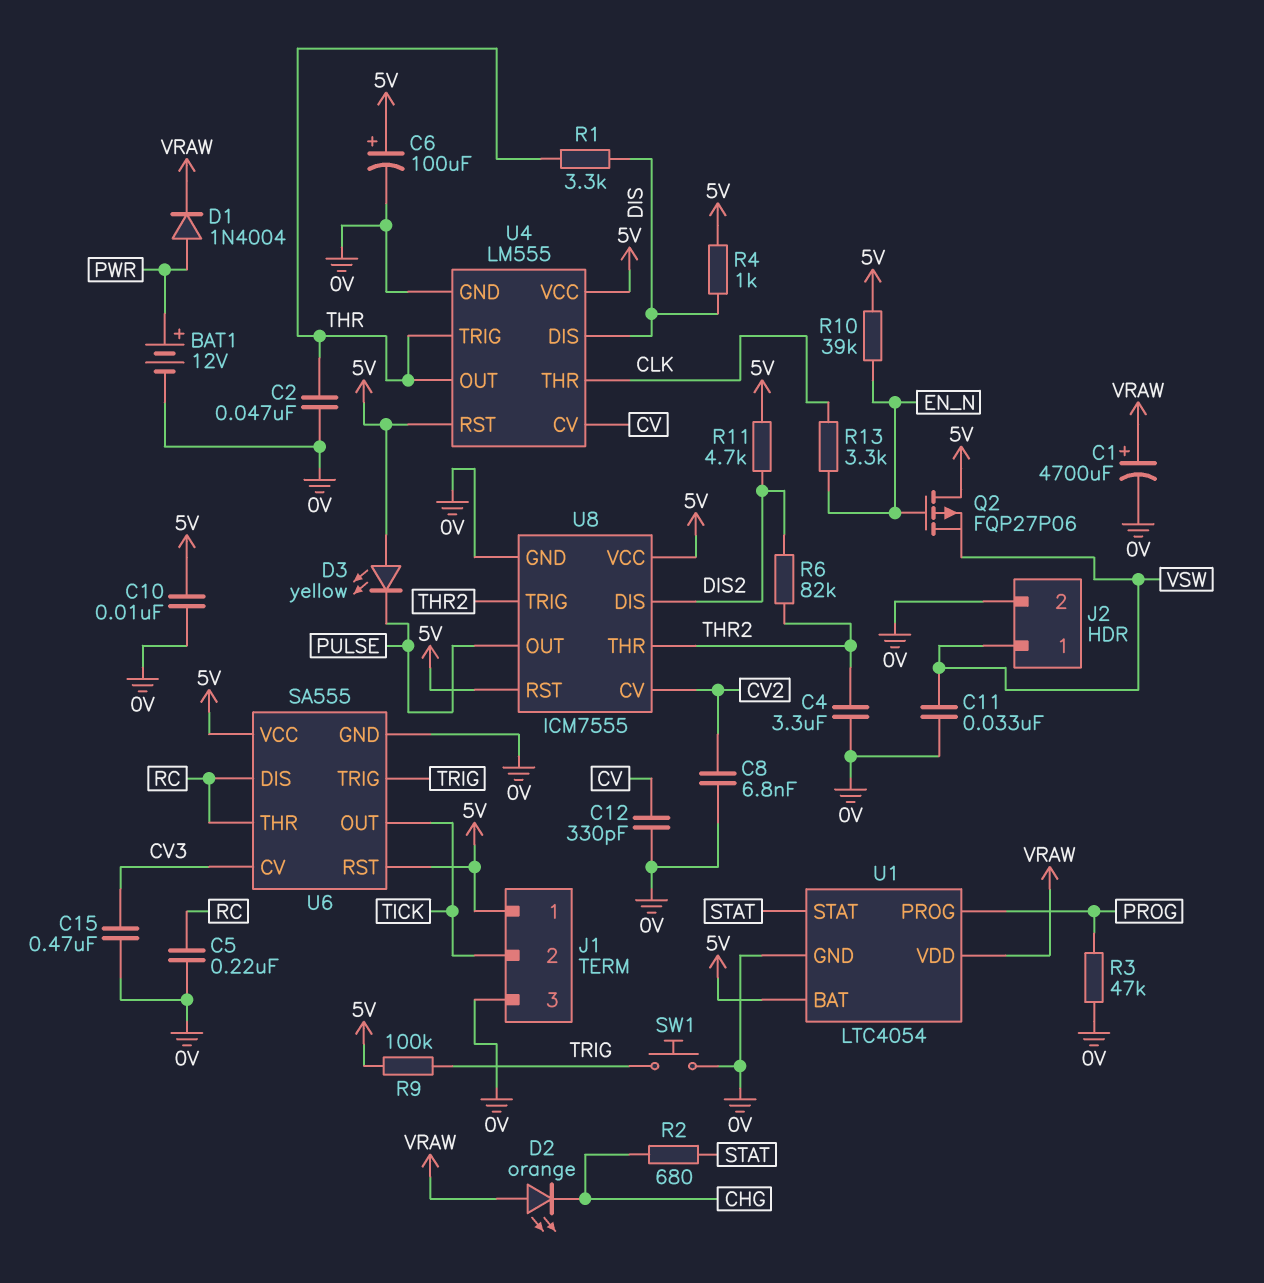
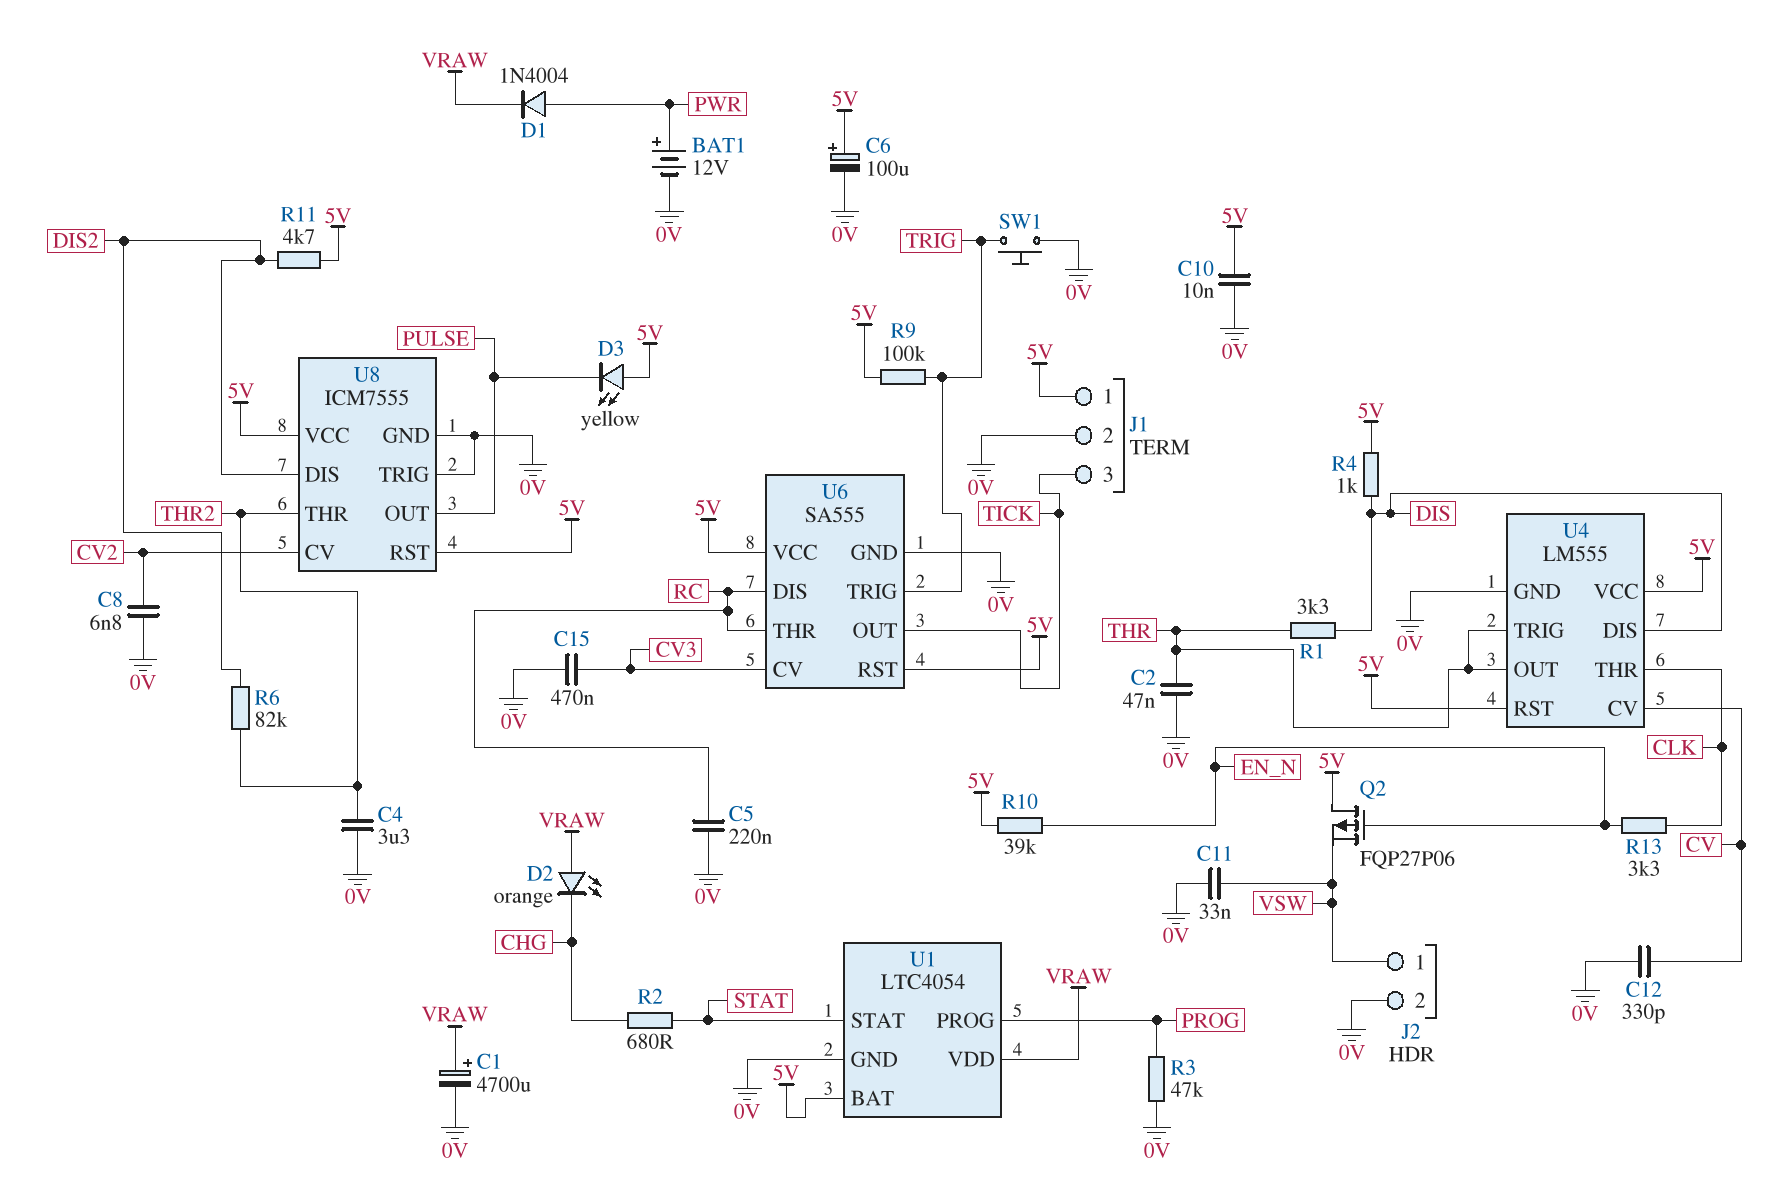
J1 pin 2: TICK -> 0V
J1 pin 3: 0V -> TICK
U8 pin TRIG: THR2 -> 0V

